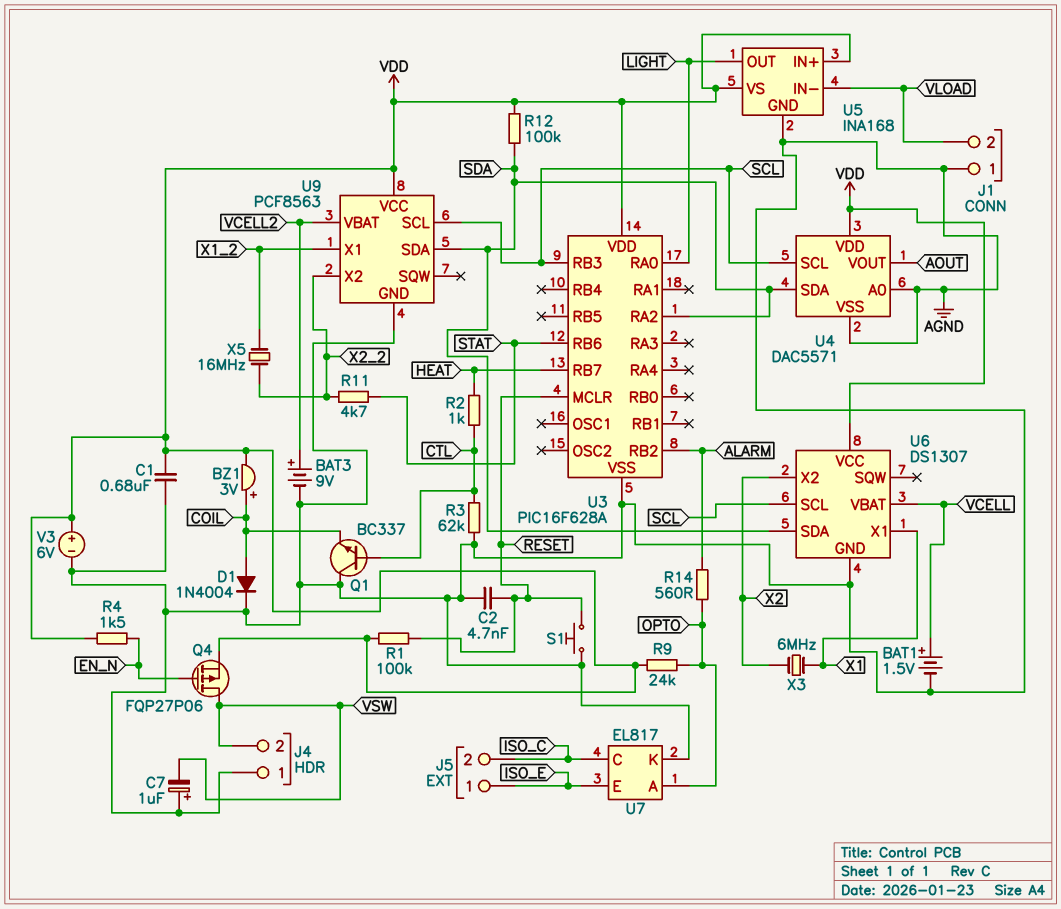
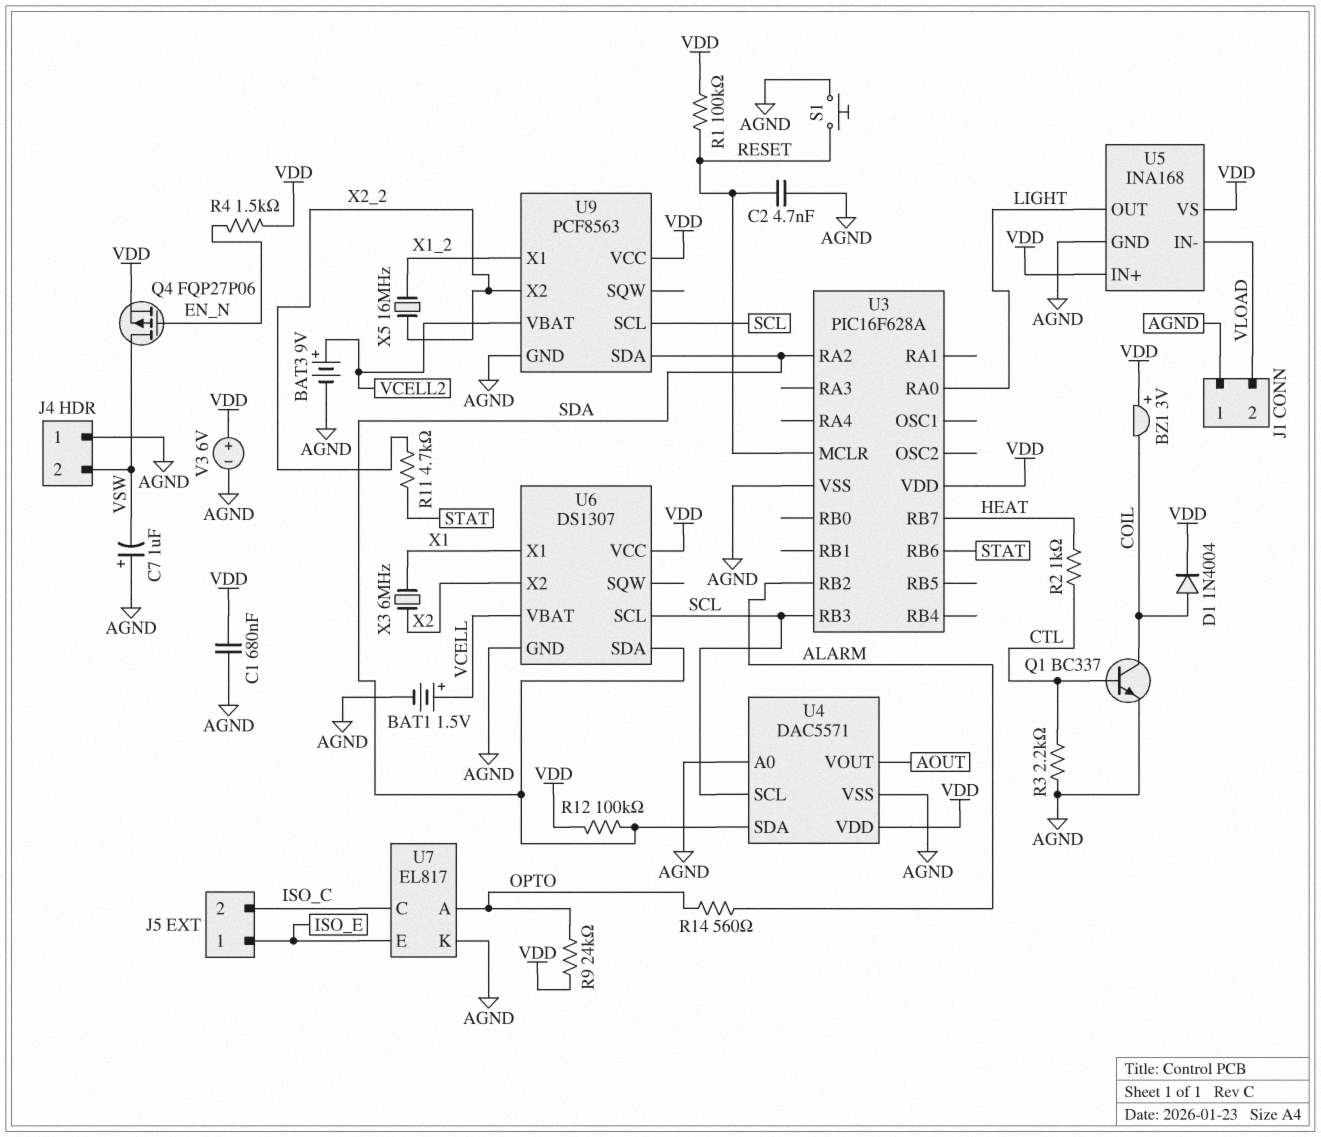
BZ1: buzzer 3V (plus COIL, minus VDD) -> buzzer 3V (plus VDD, minus COIL)
D1: diode 1N4004 (A COIL, K AGND) -> diode 1N4004 (A COIL, K VDD)
Q1: NPN BC337 (B CTL, C AGND, E COIL) -> NPN BC337 (B CTL, C COIL, E AGND)
R3: 62k (AGND, CTL) -> 2.2k (AGND, CTL)

